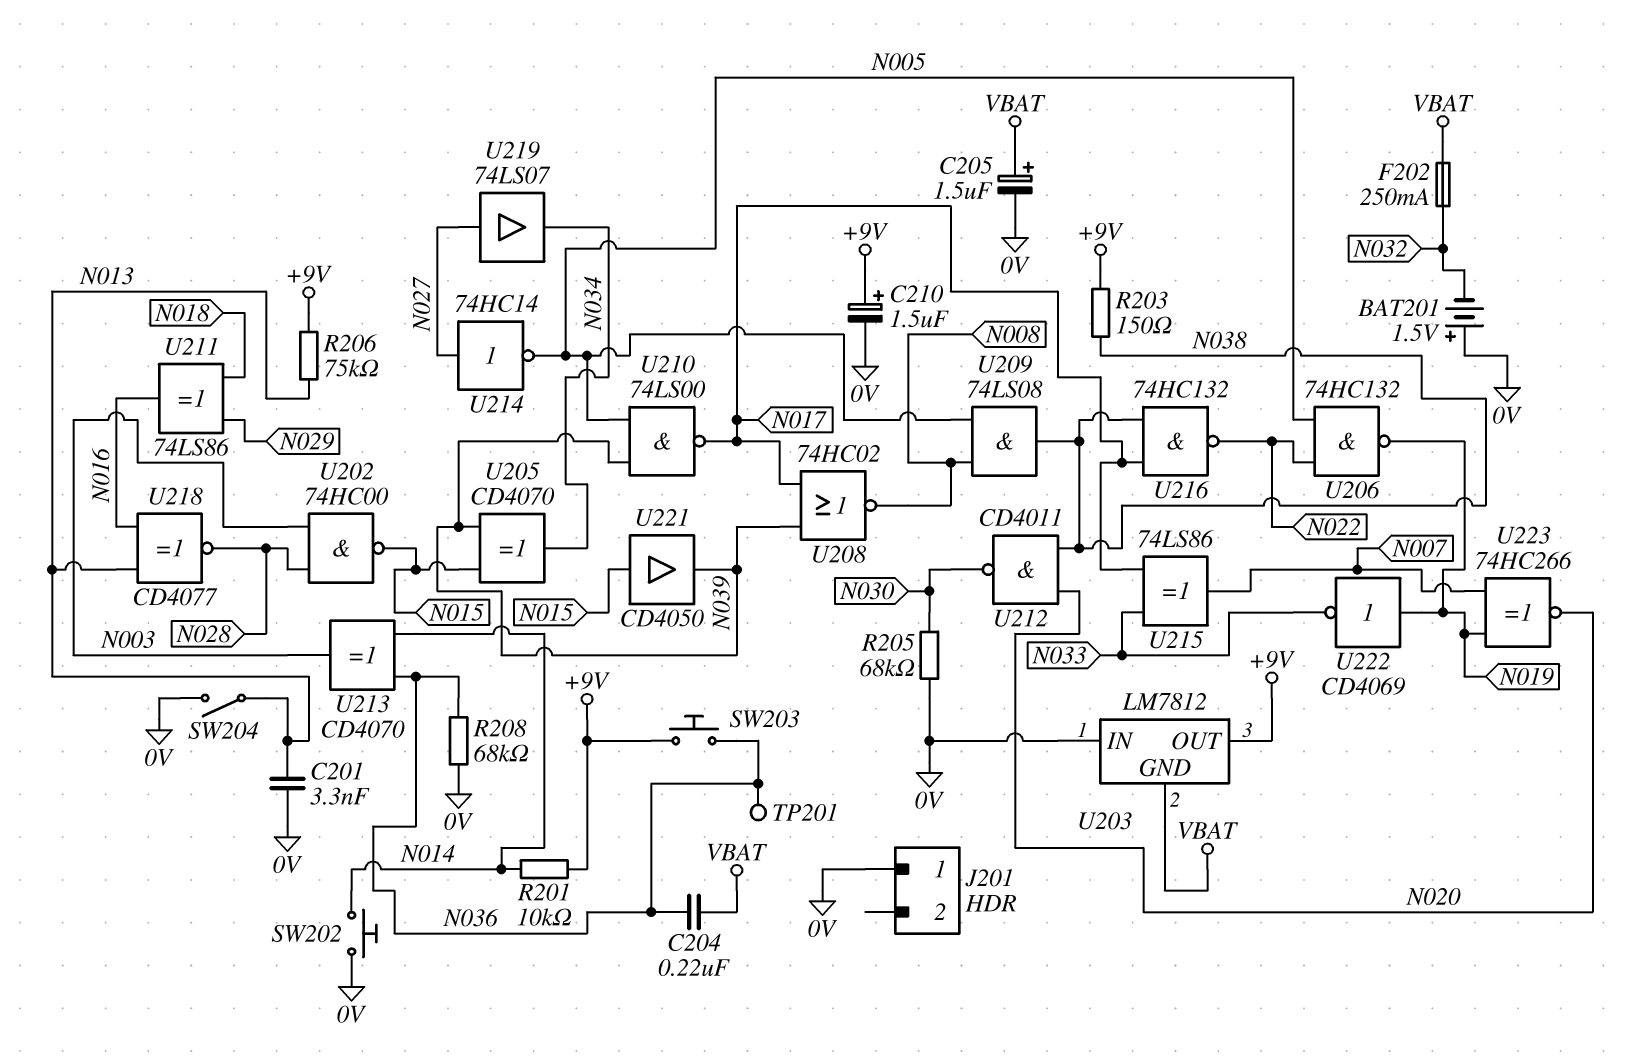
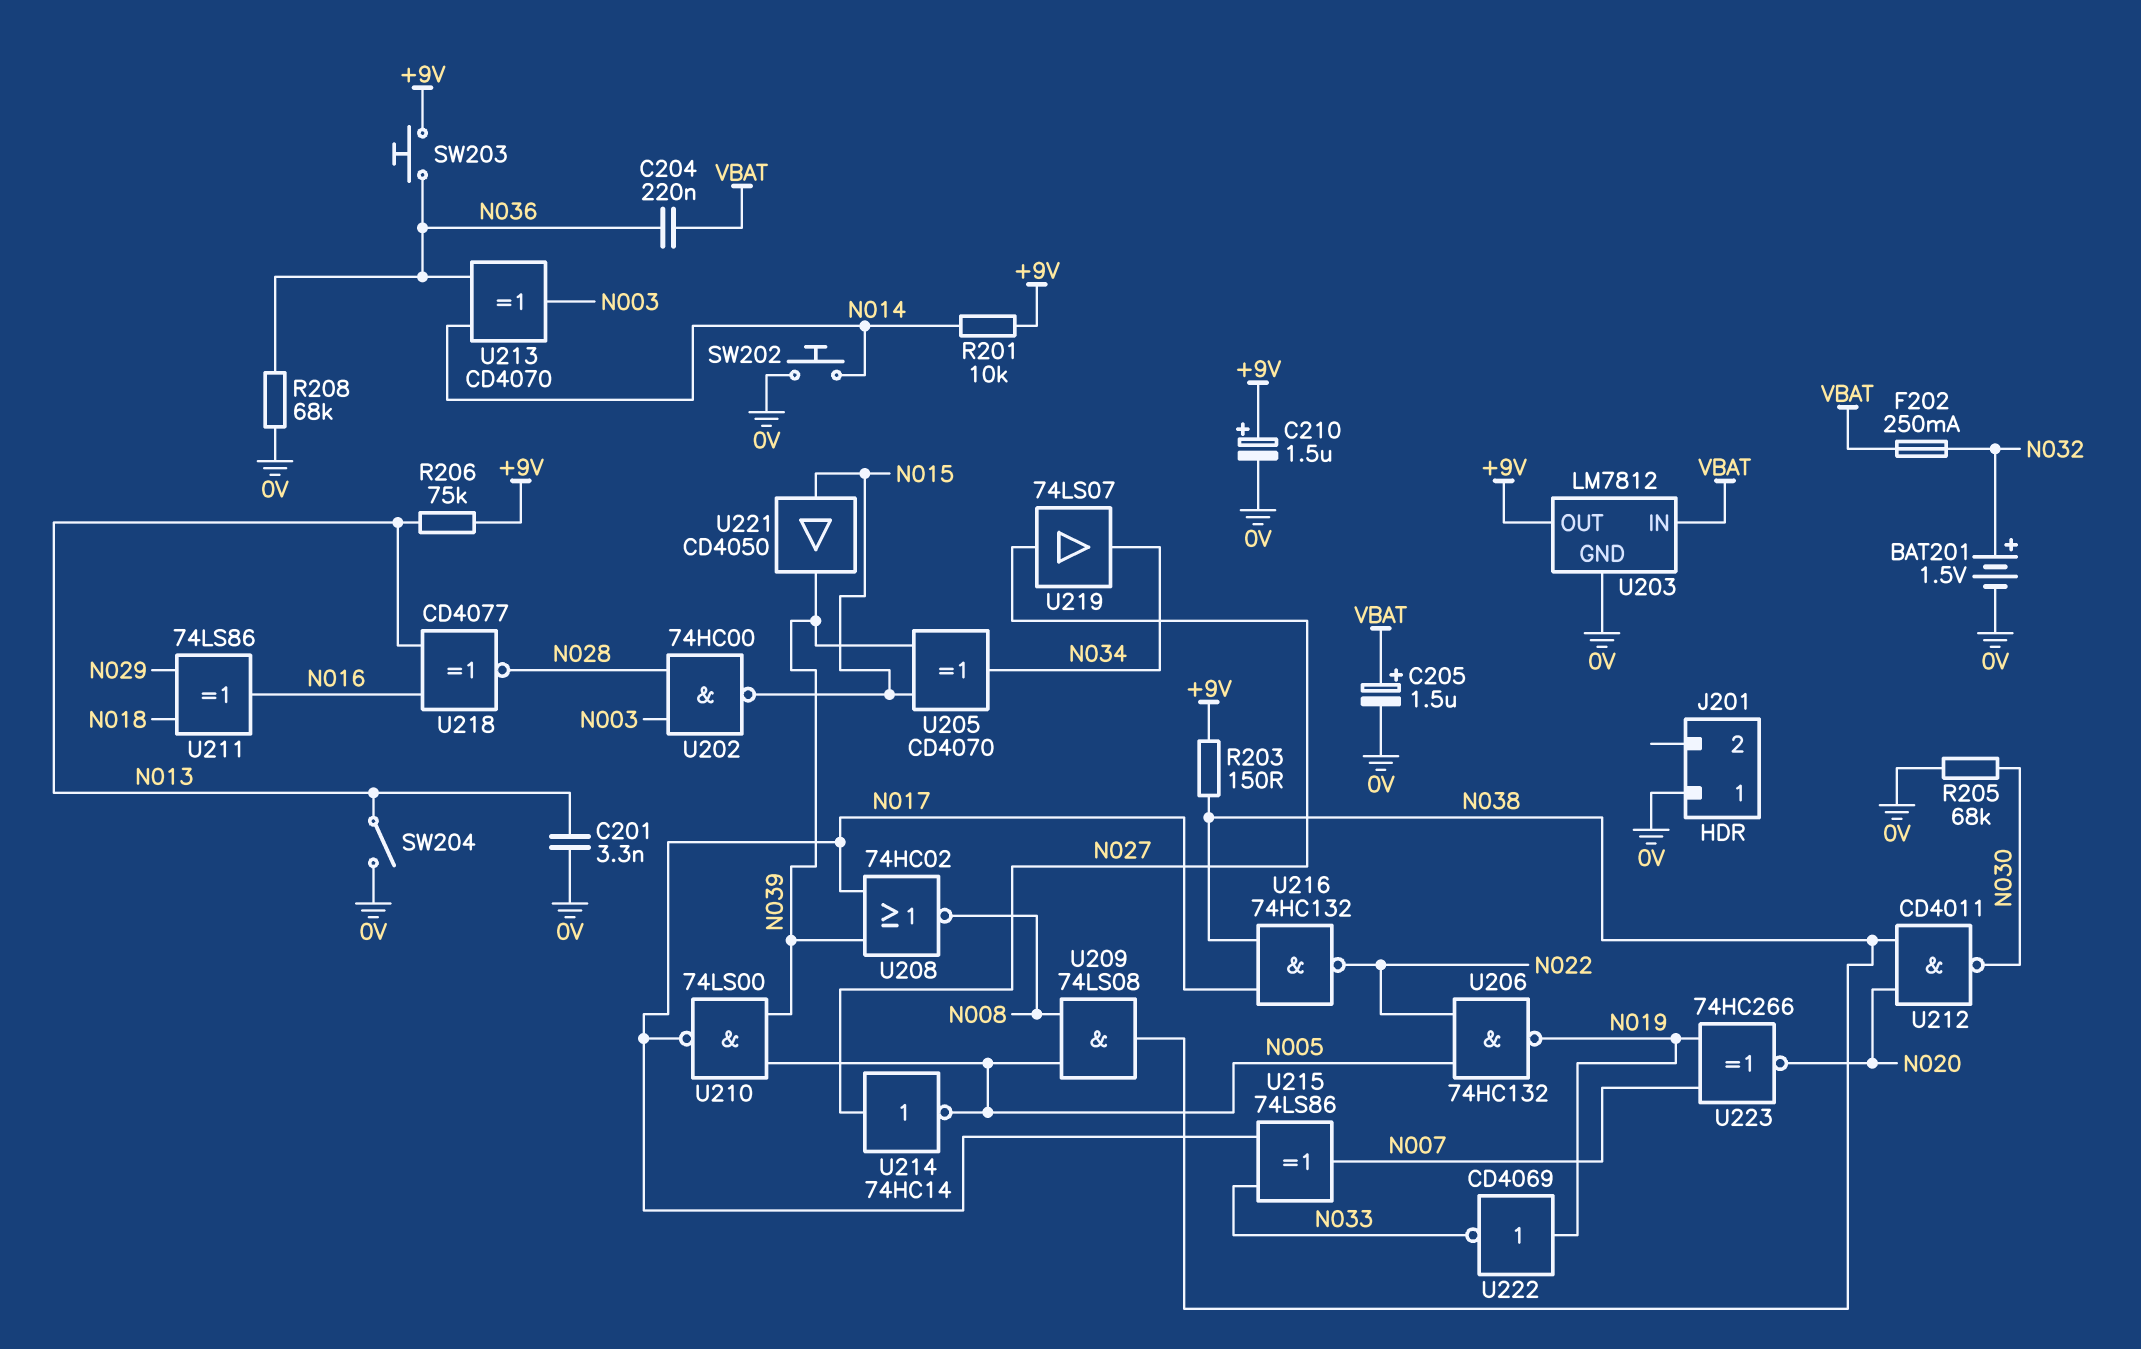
BAT201: 1.5V (plus 0V, minus N032) -> 1.5V (plus N032, minus 0V)
TP201: test point (N036) -> none
U203 pin GND: VBAT -> 0V
U203 pin IN: 0V -> VBAT

